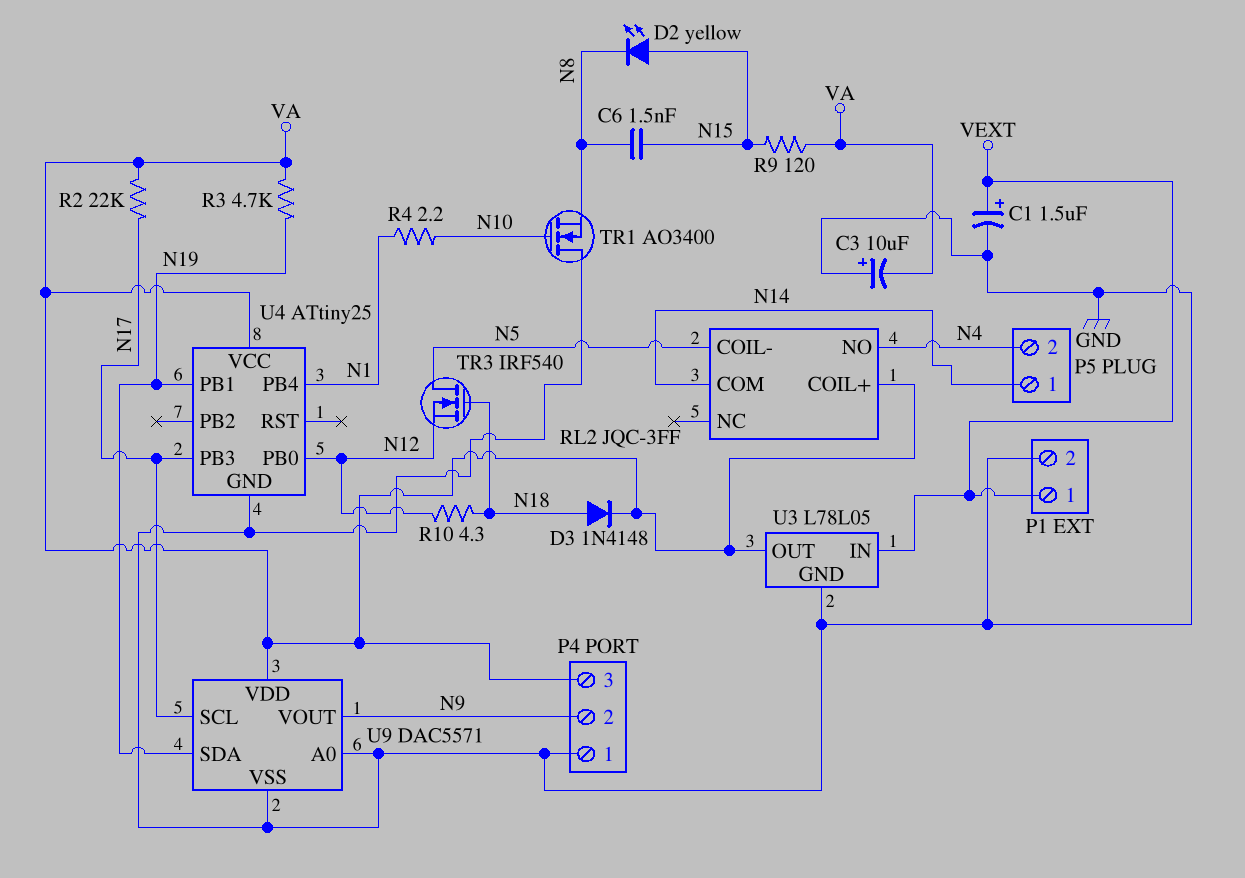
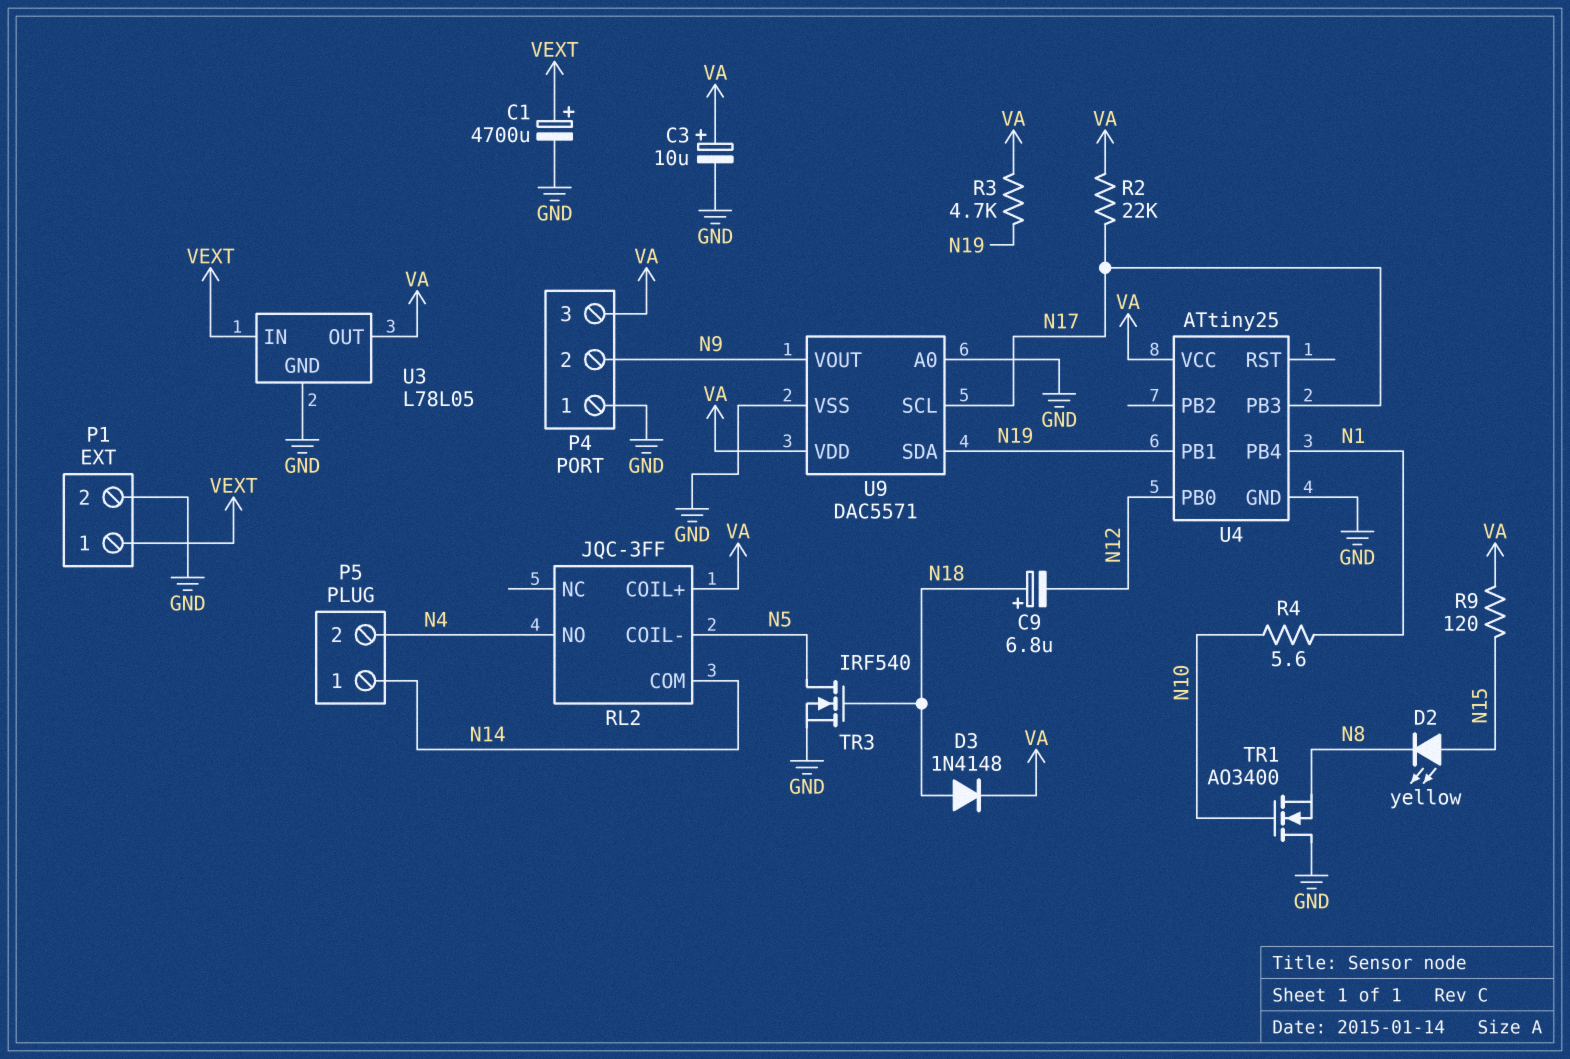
C1: 1.5uF (plus VEXT, minus GND) -> 4700uF (plus VEXT, minus GND)
C3: 10uF (plus GND, minus VA) -> 10uF (plus VA, minus GND)
C6: 1.5nF (N8, N15) -> none
C9: none -> 6.8uF (plus N18, minus N12)
R4: 2.2 (N1, N10) -> 5.6 (N1, N10)
R10: 4.3 (N12, N18) -> none
TR3: NMOS IRF540 (G N18, D N5, S N12) -> NMOS IRF540 (G N18, D N5, S GND)

